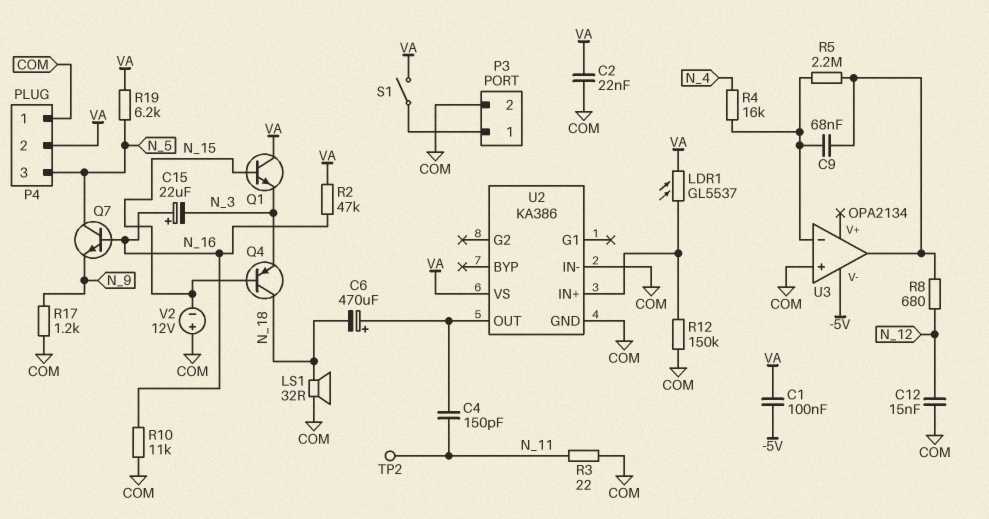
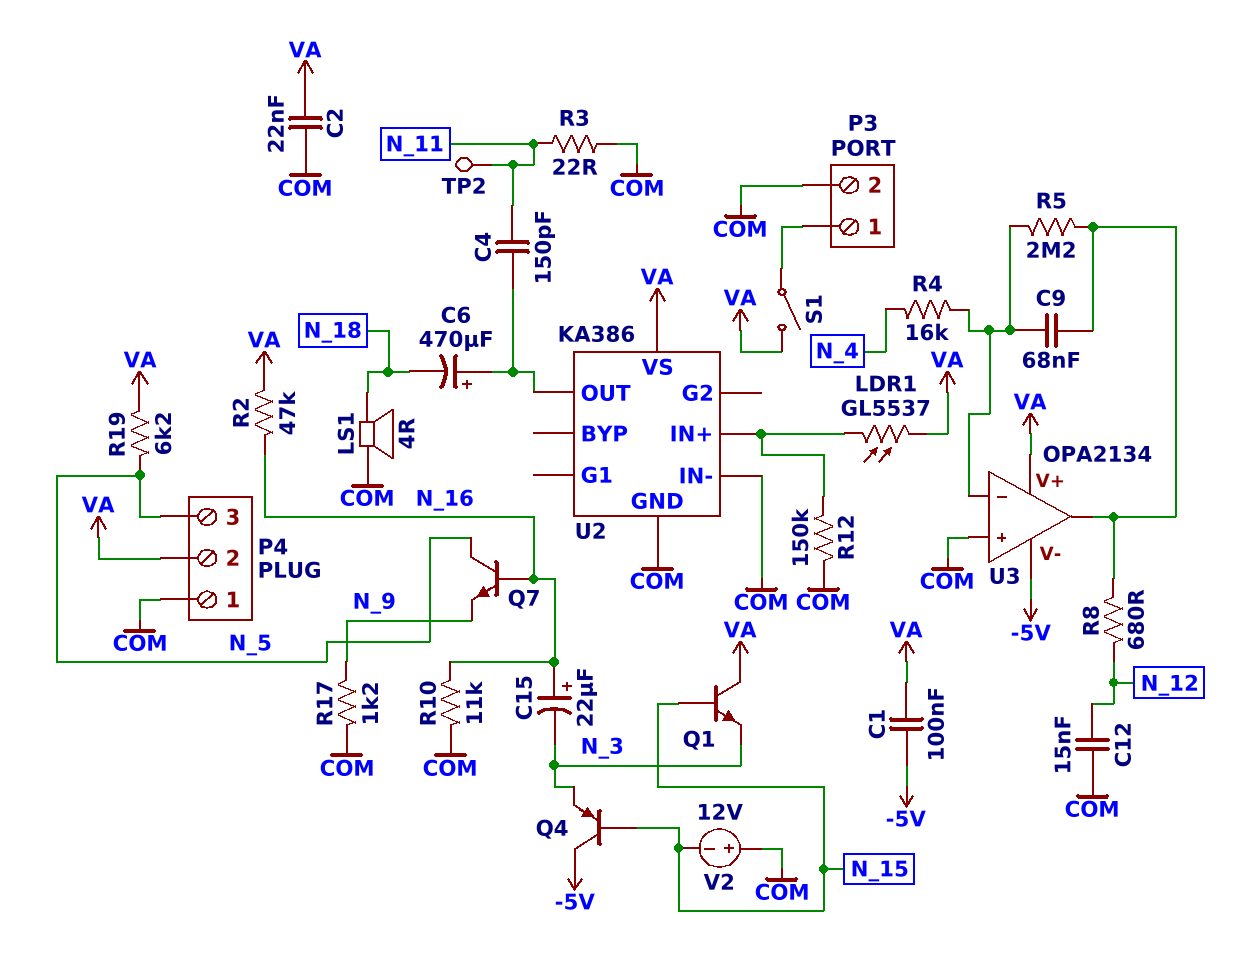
LS1: speaker 32R (COM, N_18) -> speaker 4R (COM, N_18)
Q4: PNP (B N_15, C N_18, E N_3) -> PNP (B N_15, C -5V, E N_3)
U3 pin V+: none -> VA

